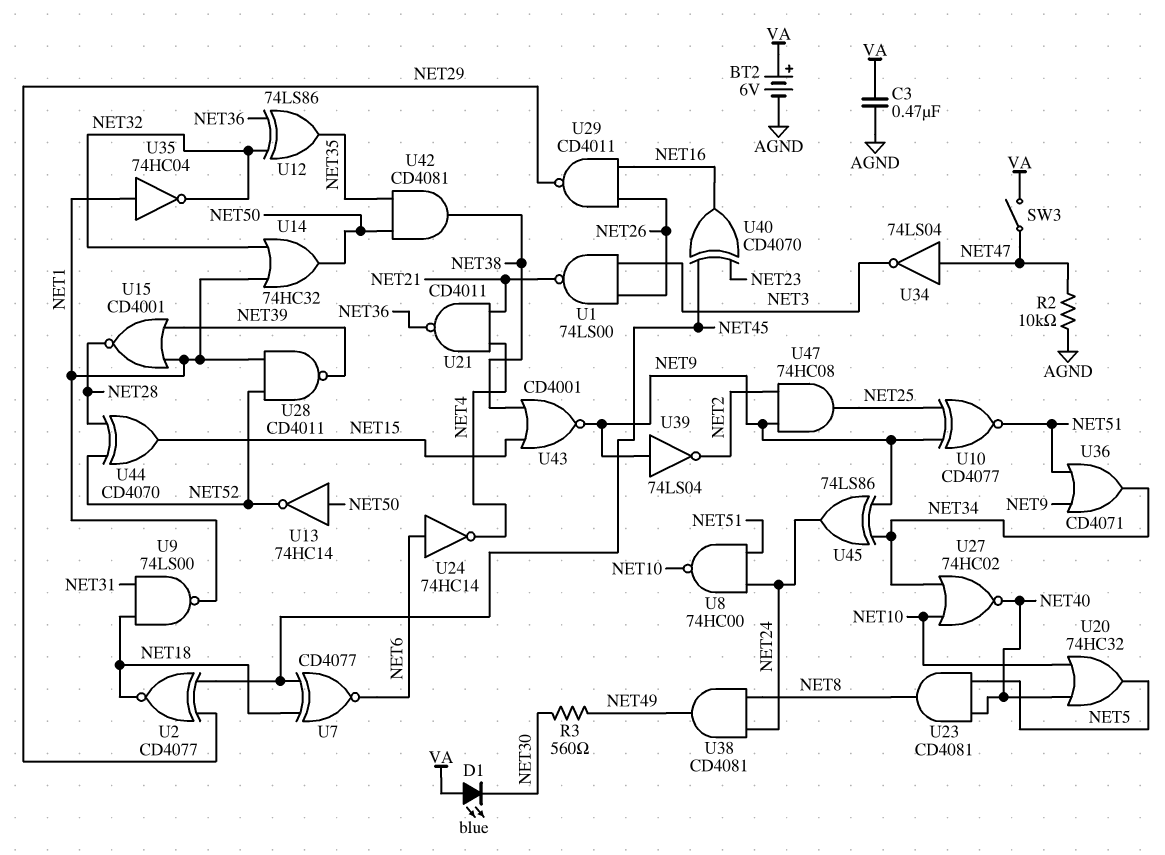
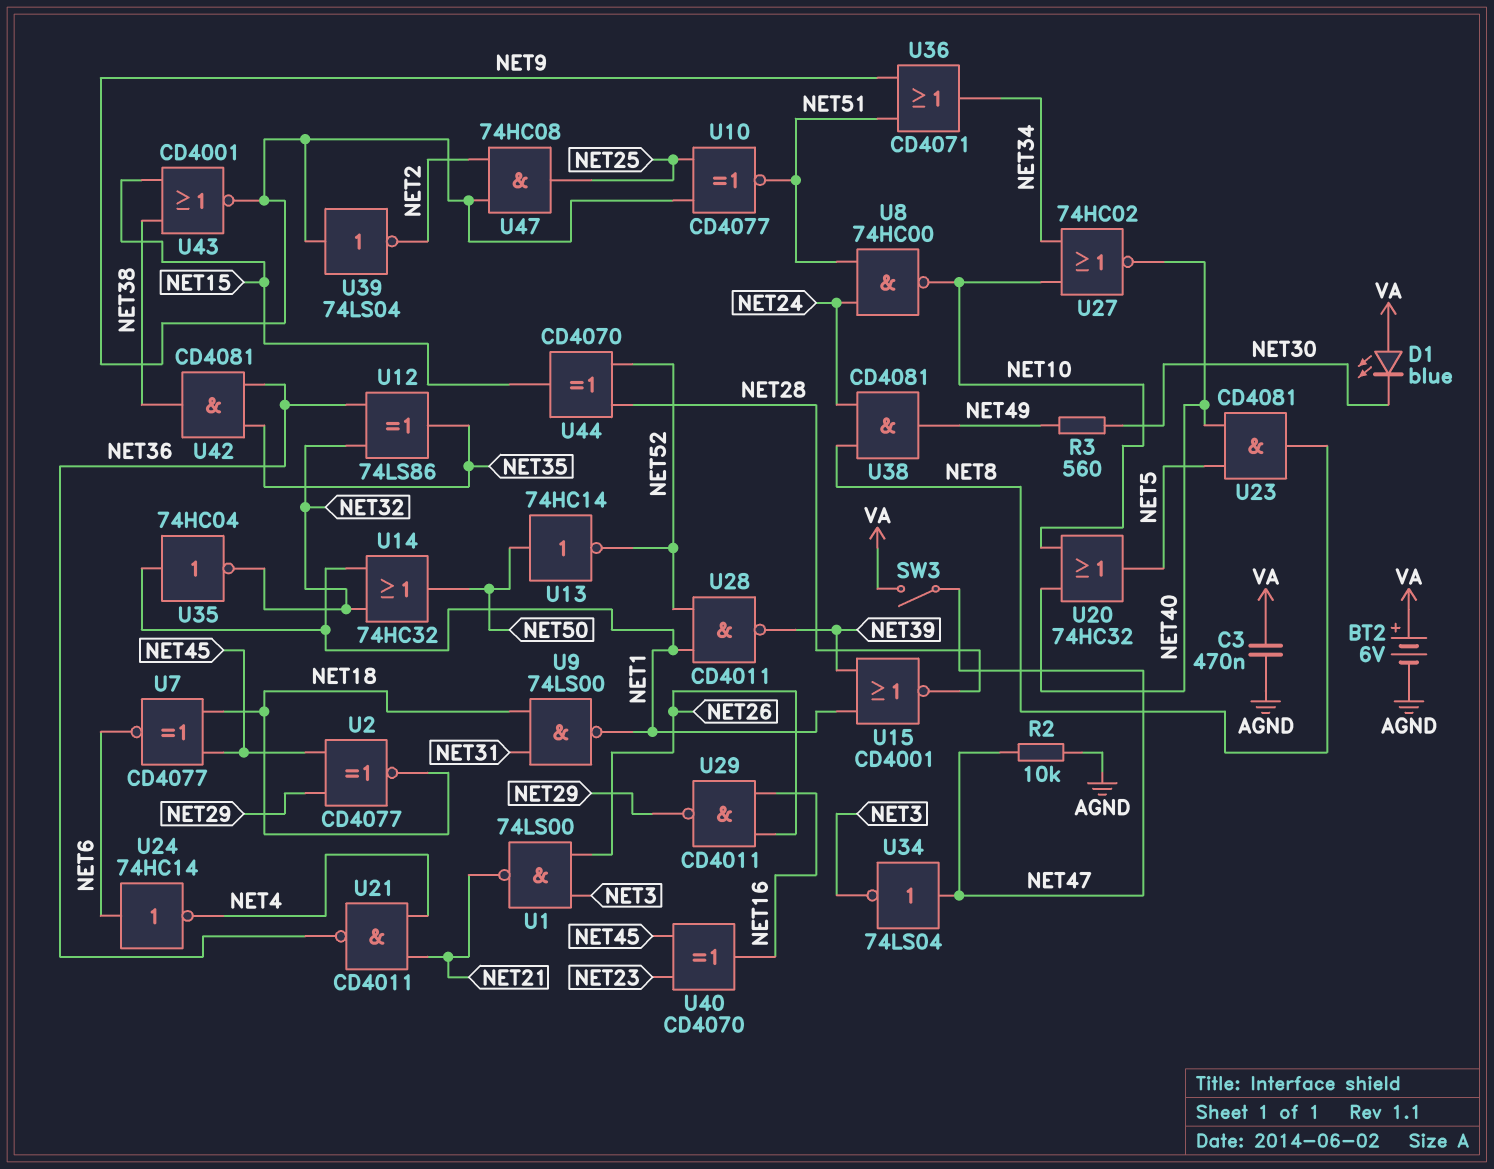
U42: AND CD4081 (in NET35, in NET50, out NET38) -> AND CD4081 (in NET35, in NET36, out NET38)
U45: XOR 74LS86 (in NET9, in NET34, out NET24) -> none

